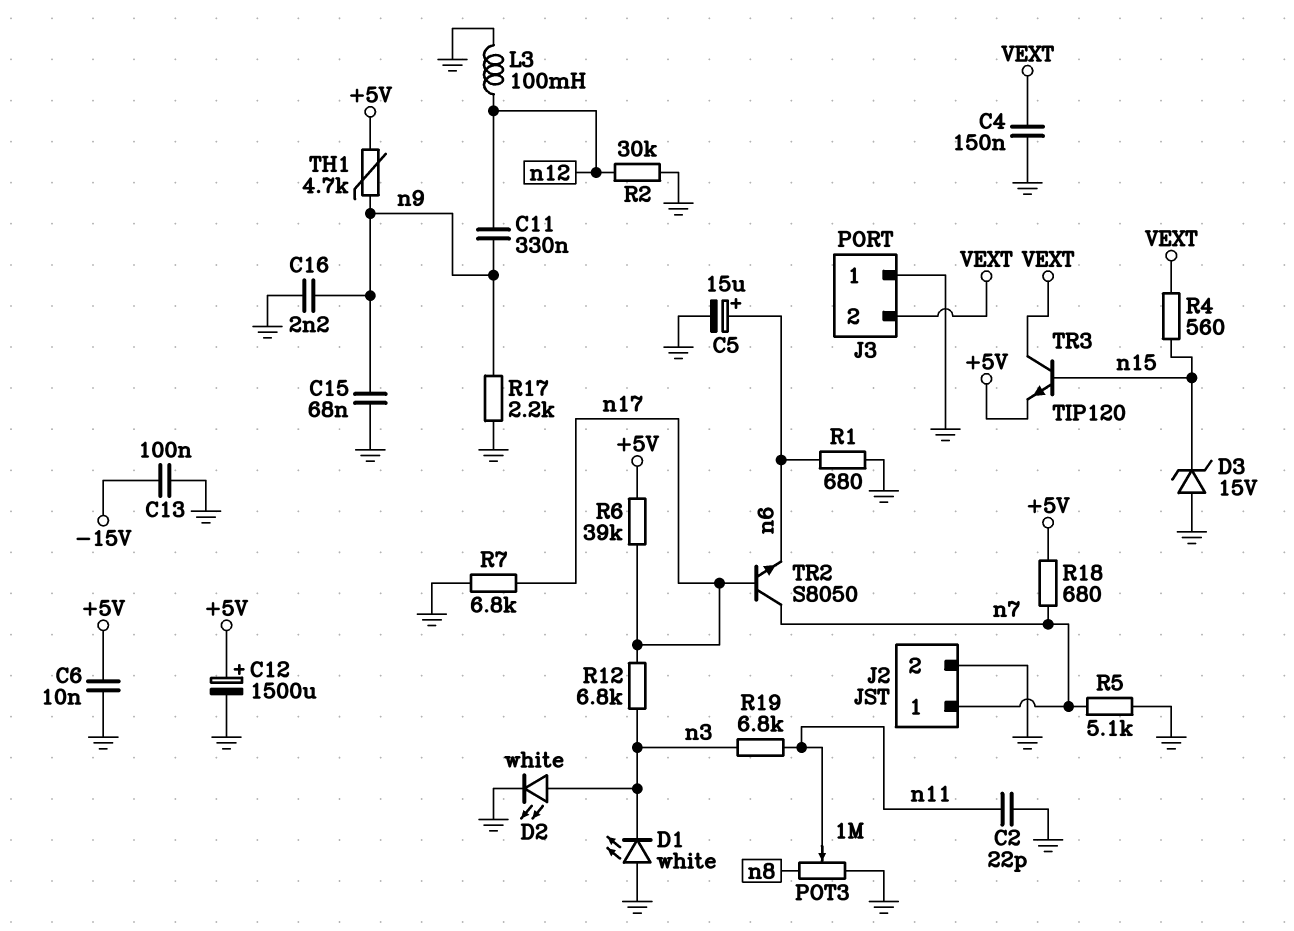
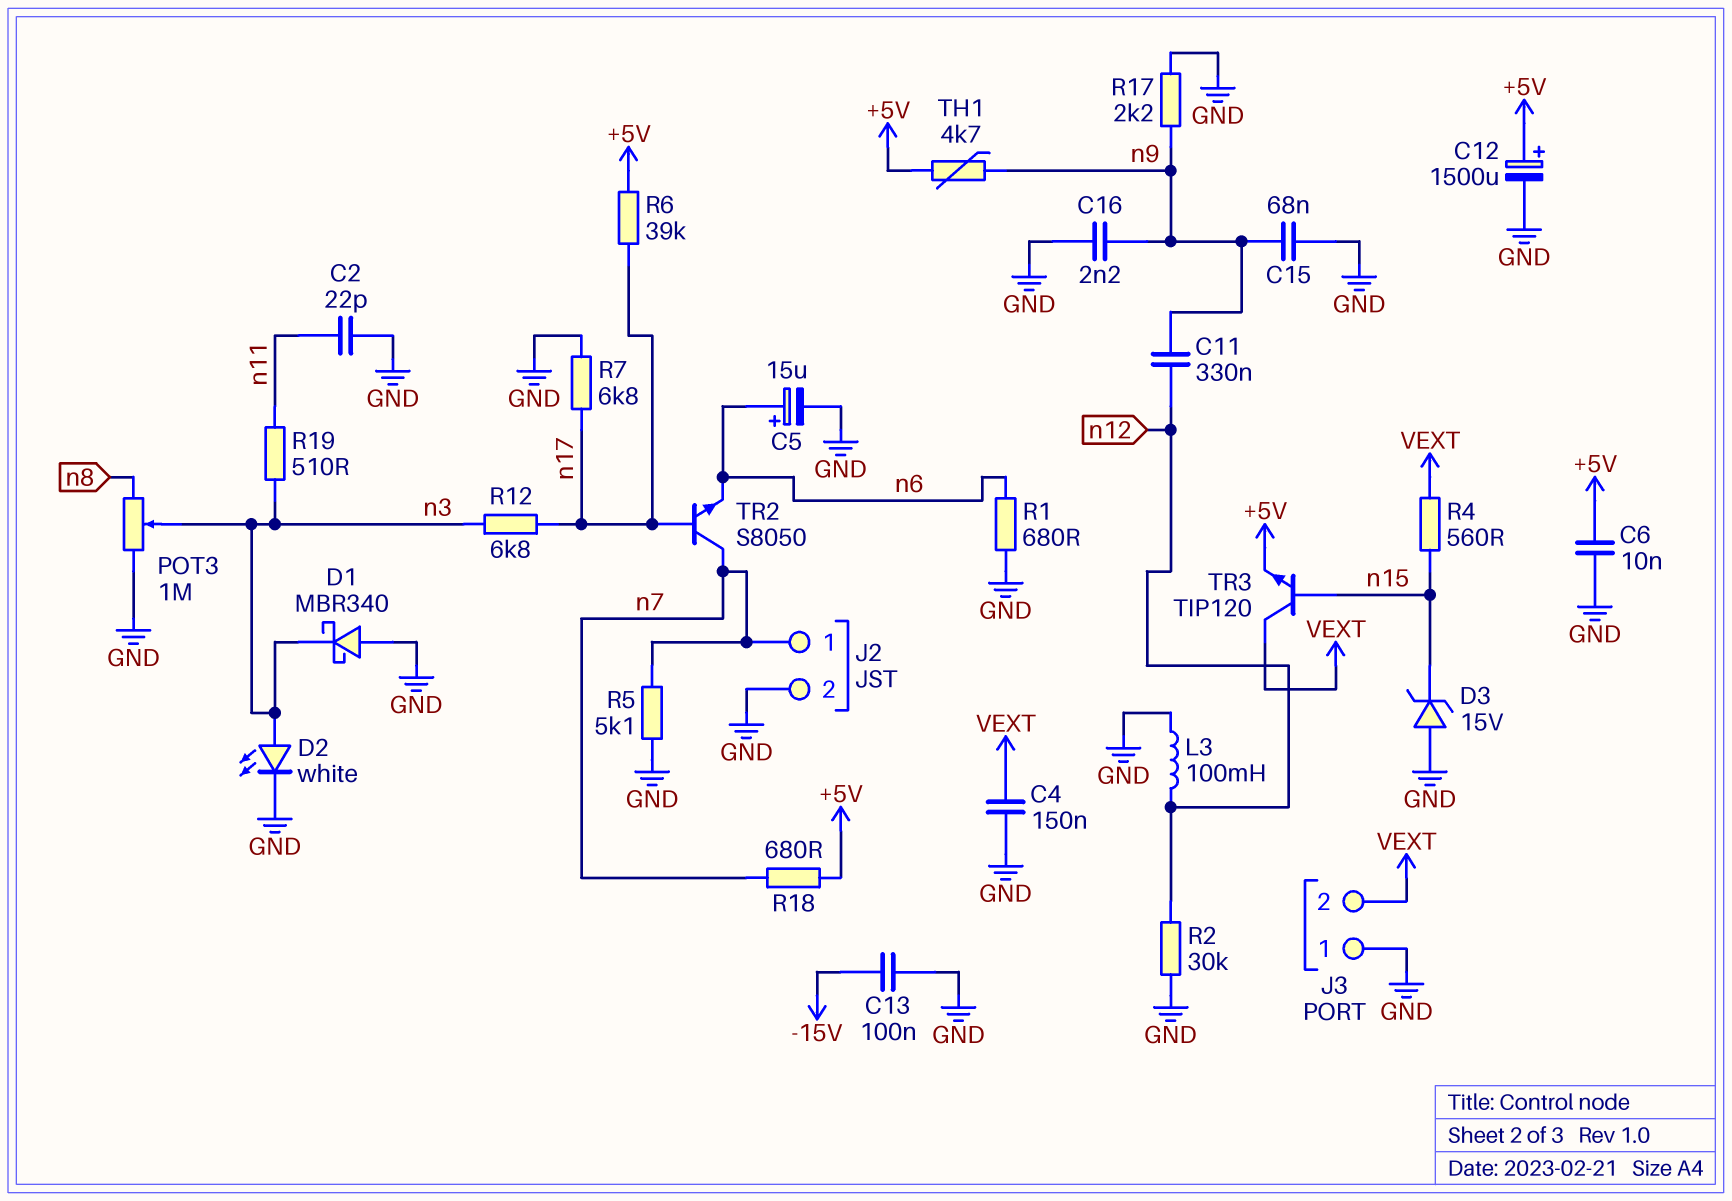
D1: LED white (A GND, K n3) -> schottky MBR340 (A GND, K n3)
POT3: 1M (GND, n8, wiper n11) -> 1M (GND, n8, wiper n3)
R19: 6.8k (n3, n11) -> 510 (n3, n11)

